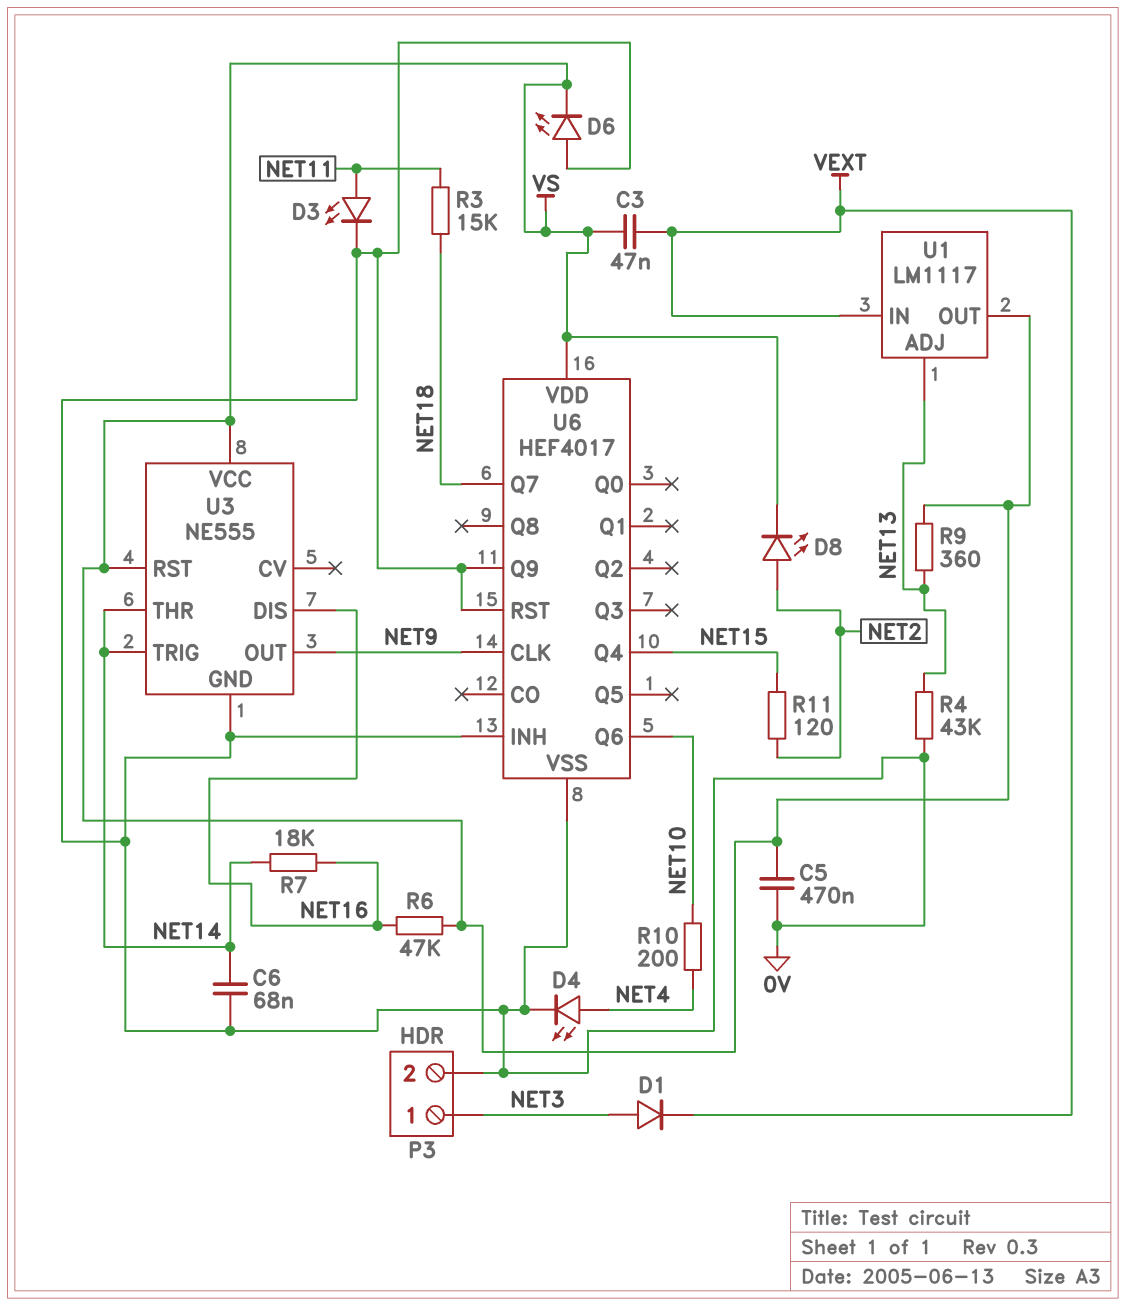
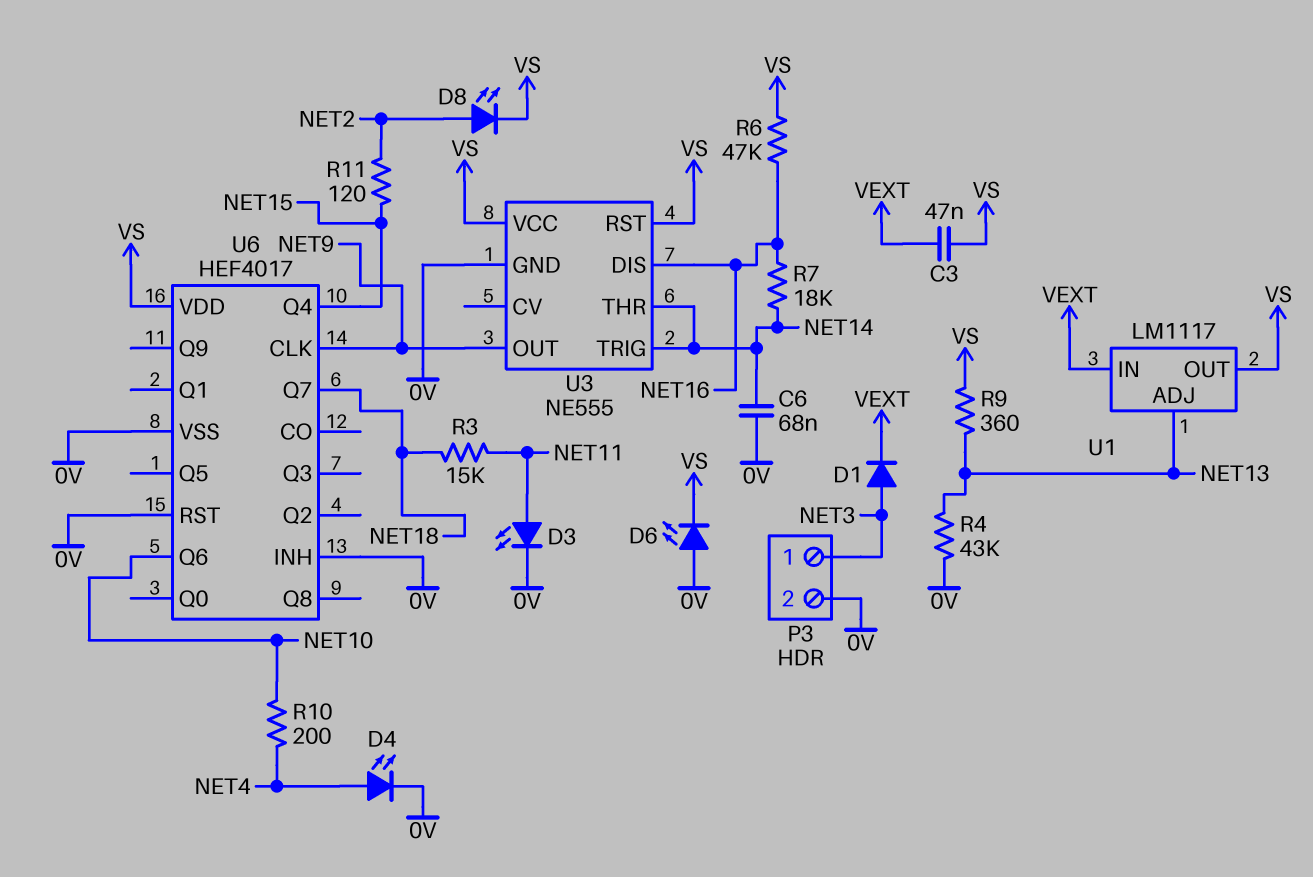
C5: 470nF (0V, VS) -> none
U6 pin Q9: 0V -> none

